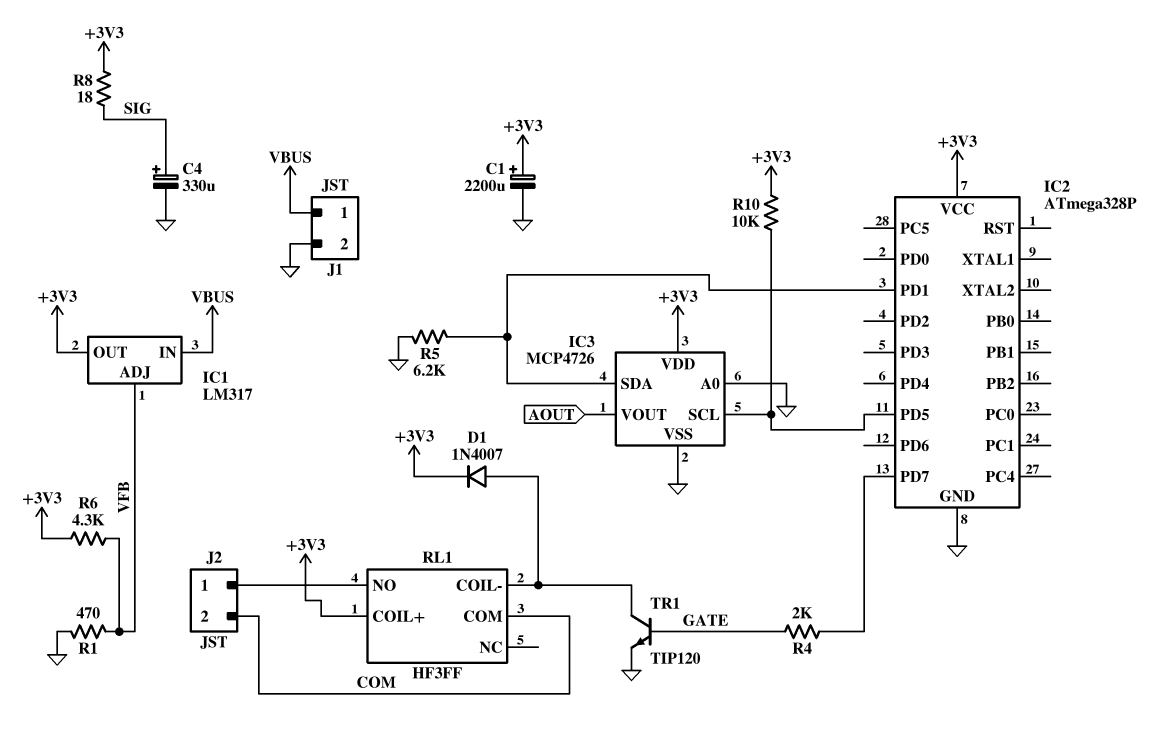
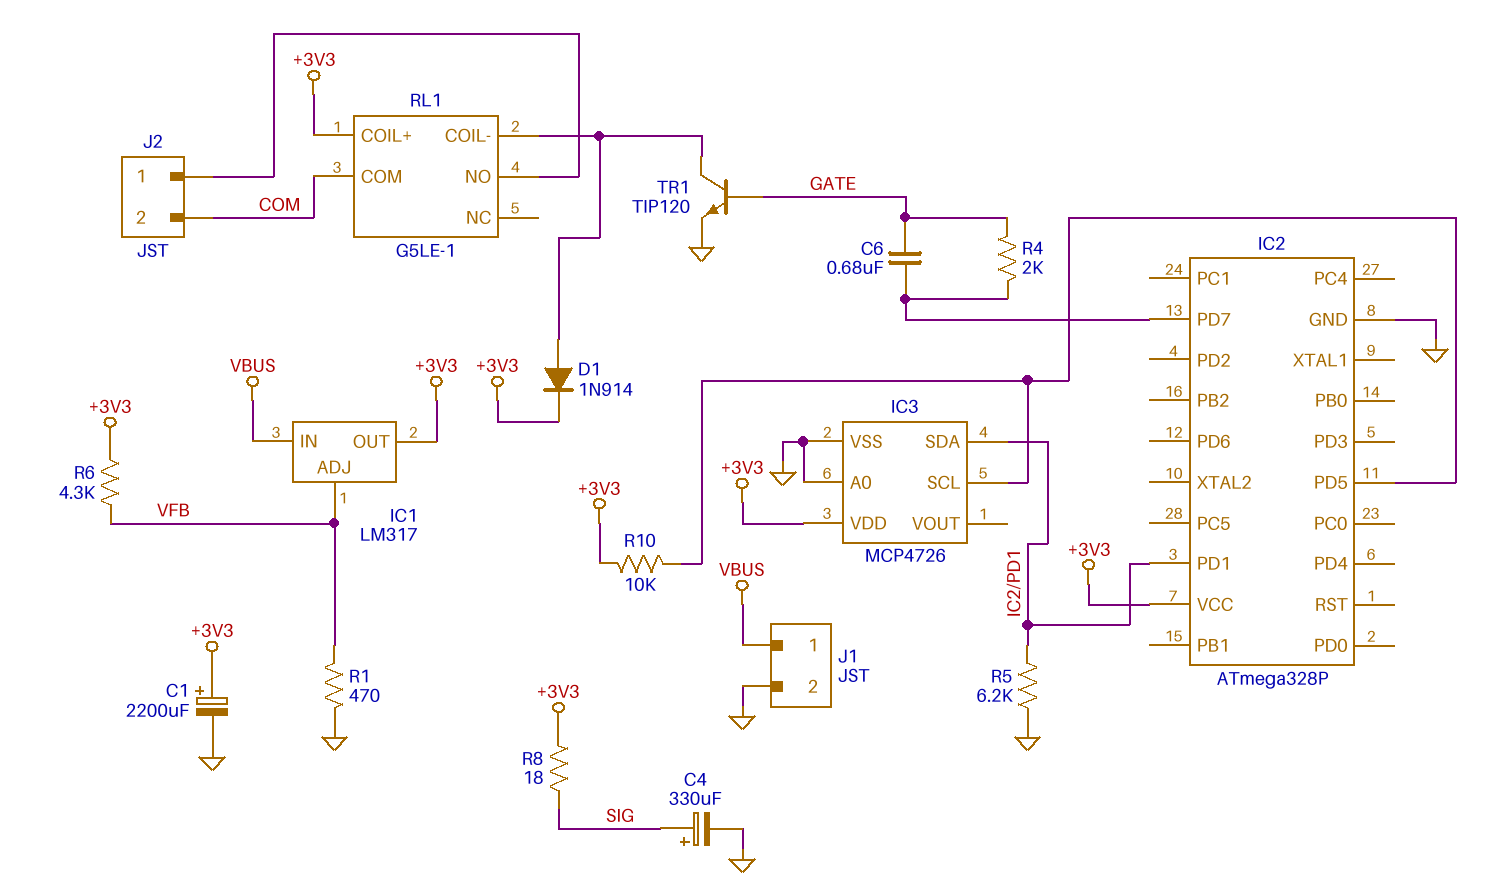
C6: none -> 680nF (GATE, IC2/PD7)
D1: diode 1N4007 (A RL1/COIL-, K +3V3) -> diode 1N914 (A RL1/COIL-, K +3V3)
IC3 pin VOUT: AOUT -> none
RL1: HF3FF -> G5LE-1

